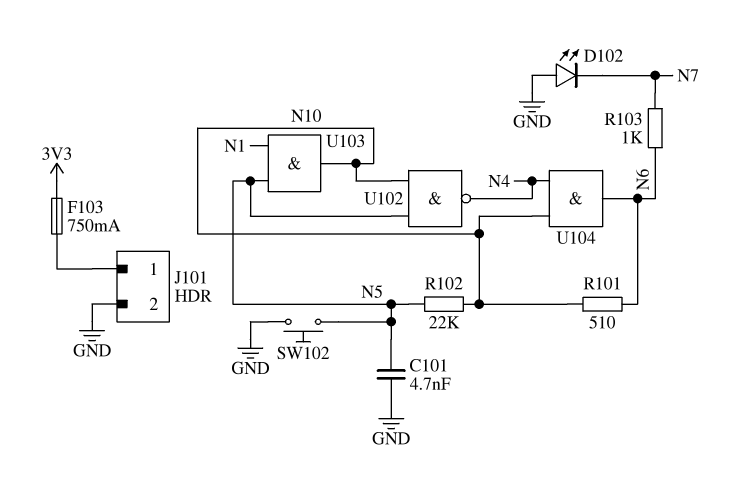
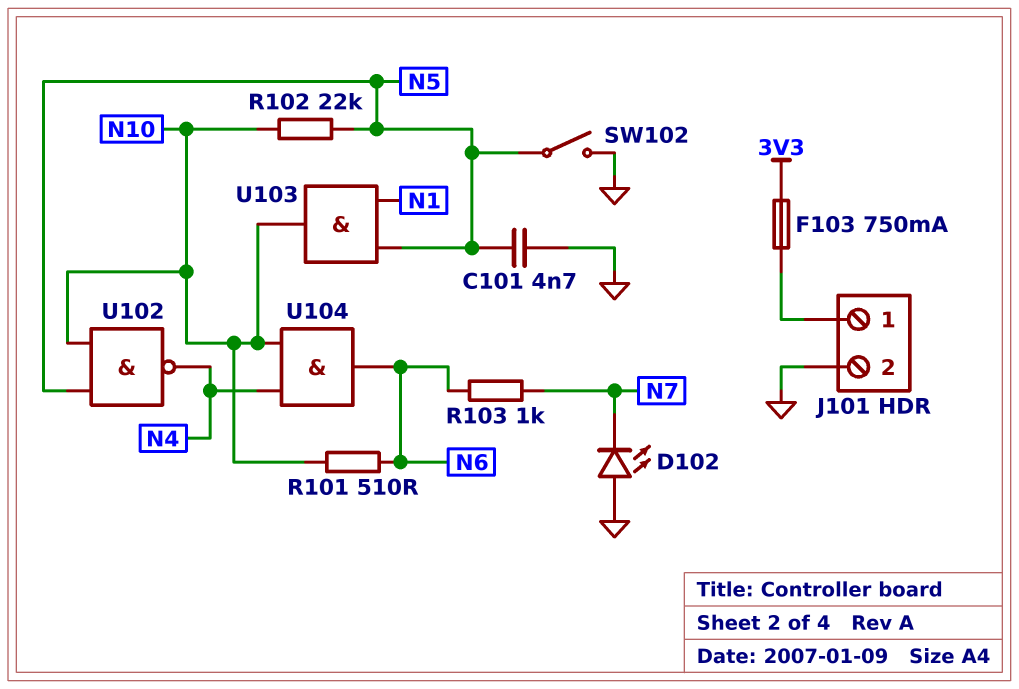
SW102: button (GND, N5) -> switch (GND, N5)

